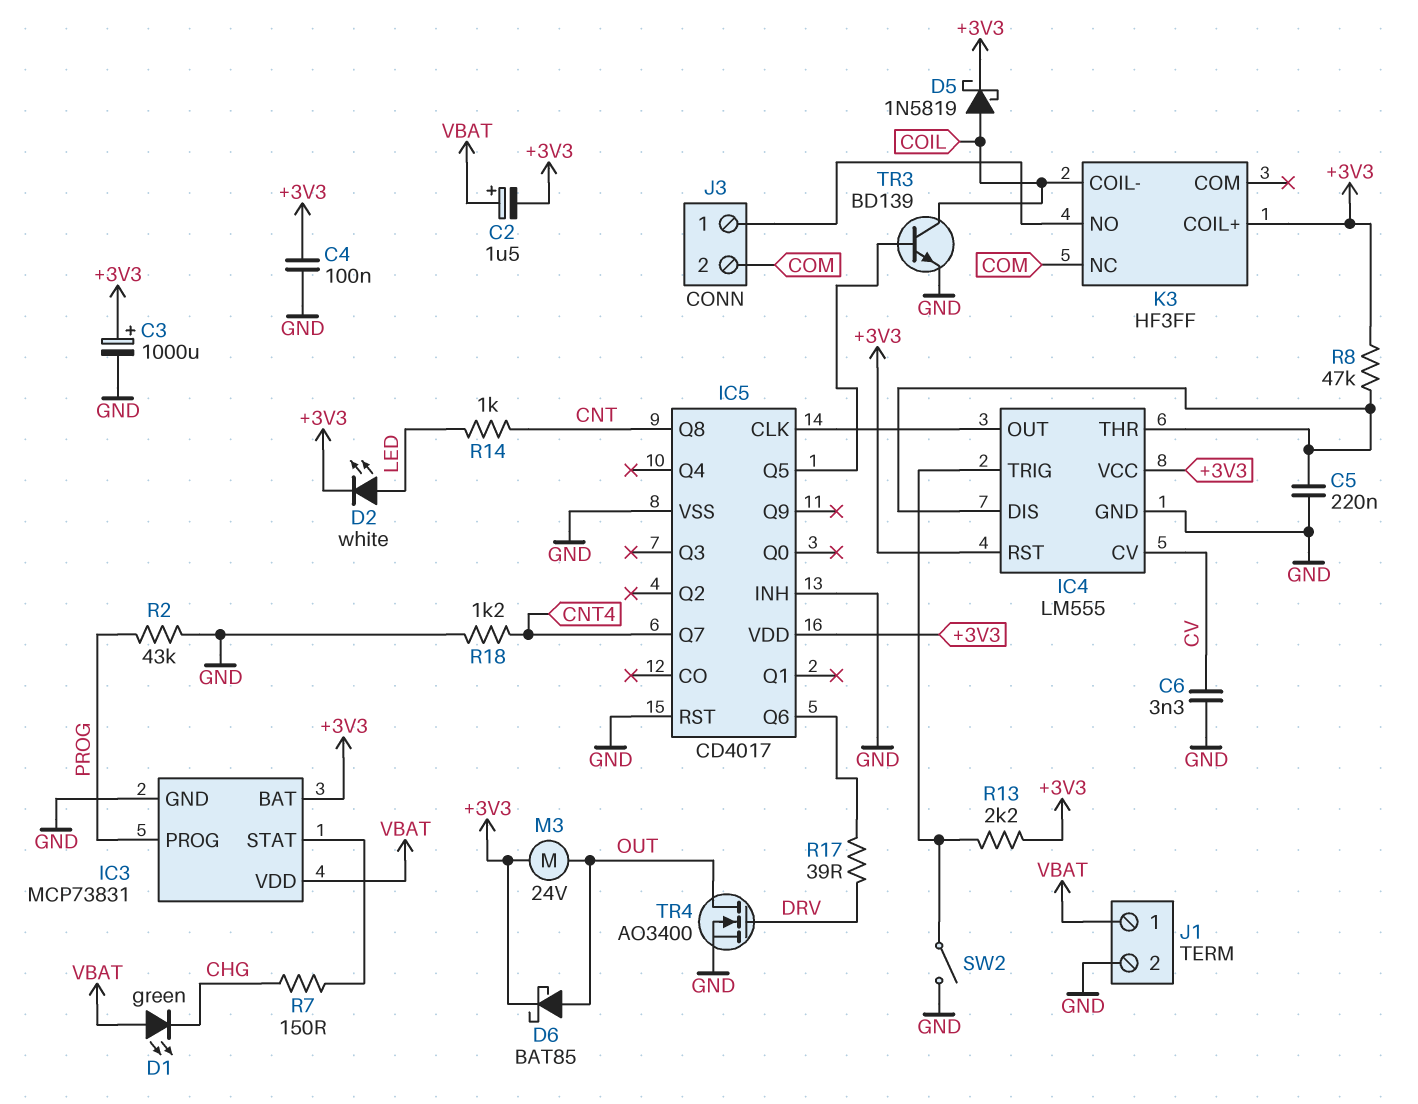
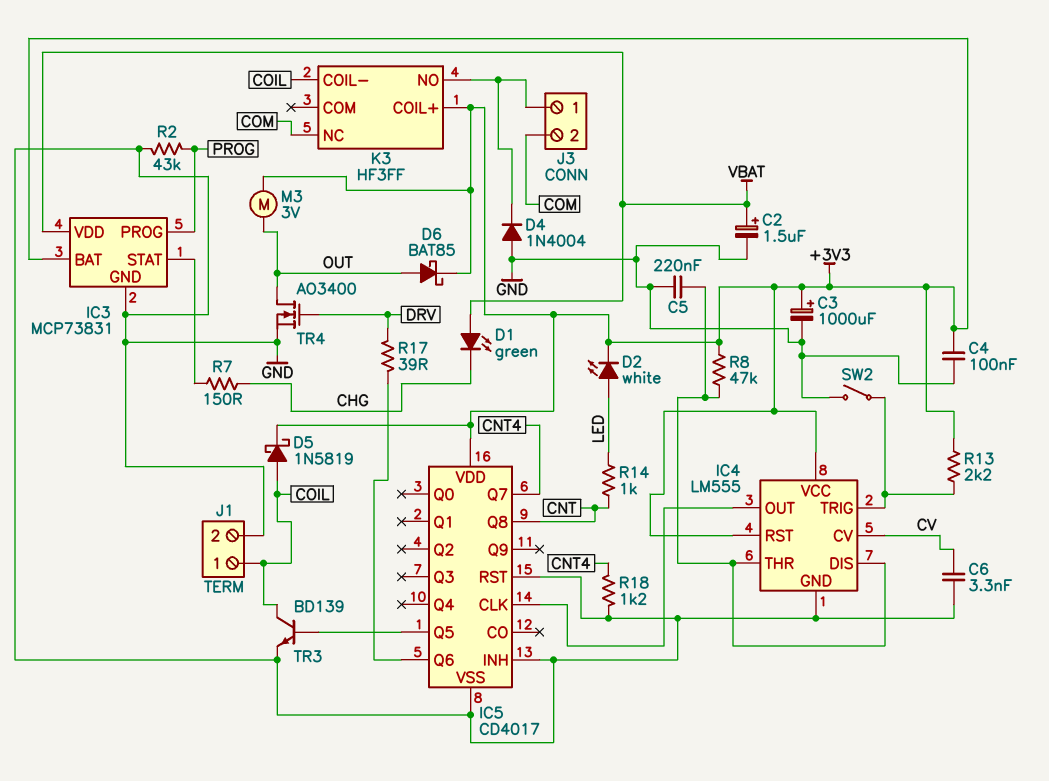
C2: 1.5uF (plus VBAT, minus +3V3) -> 1.5uF (plus VBAT, minus GND)
D4: none -> diode 1N4004 (A GND, K J3/1)
J1 pin 1: VBAT -> COIL
M3: motor 24V (+3V3, OUT) -> motor 3V (+3V3, OUT)

